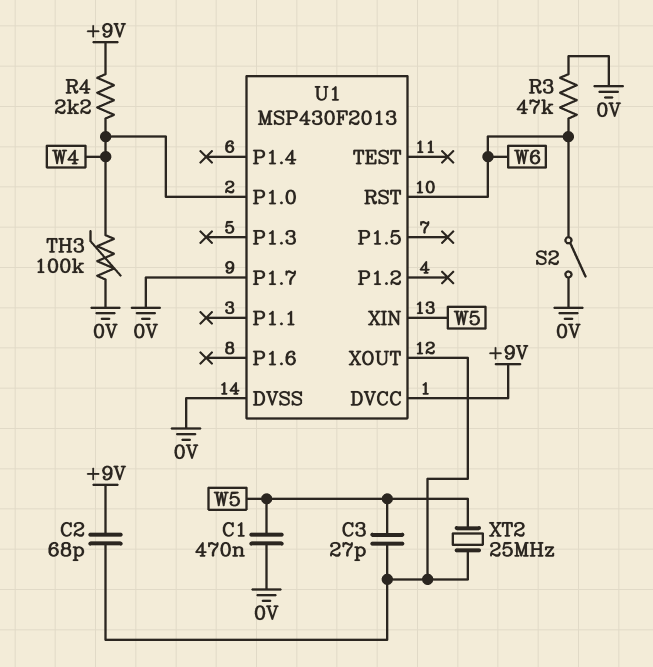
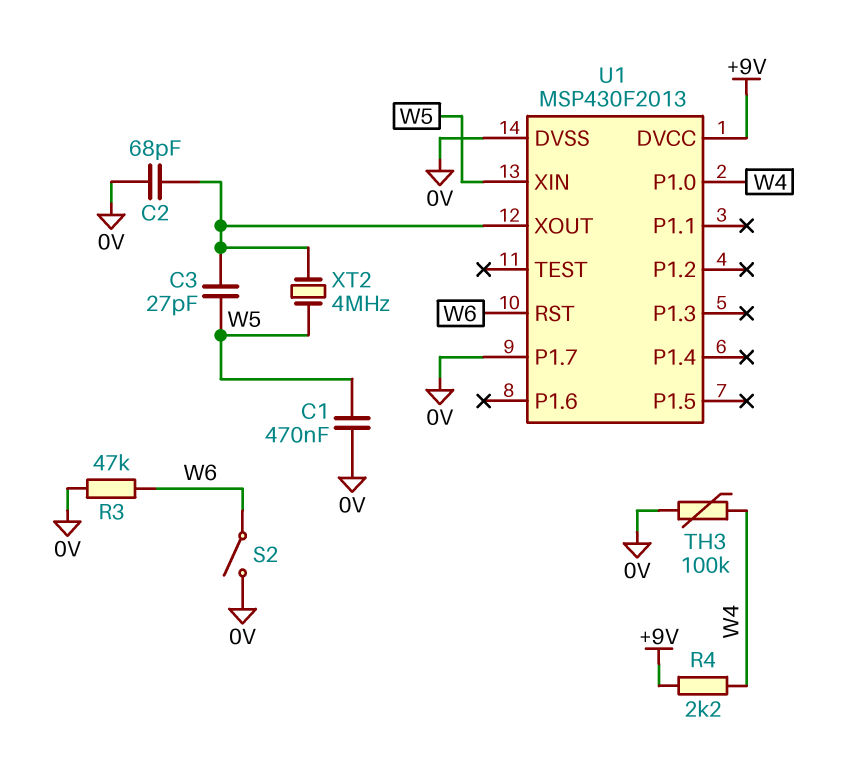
C2: 68pF (+9V, U1/XOUT) -> 68pF (0V, U1/XOUT)
XT2: 25MHz (U1/XOUT, W5) -> 4MHz (U1/XOUT, W5)

